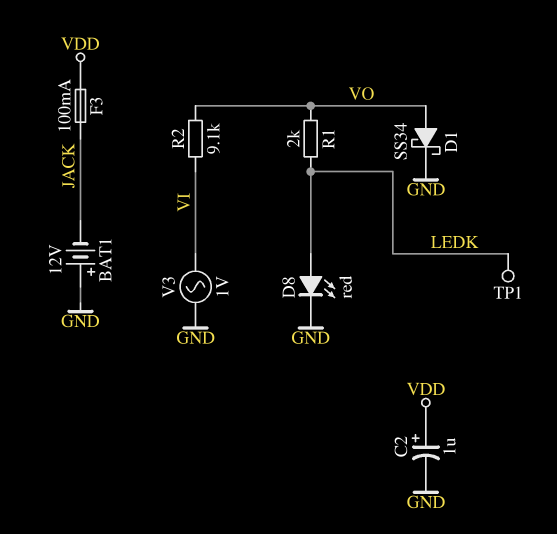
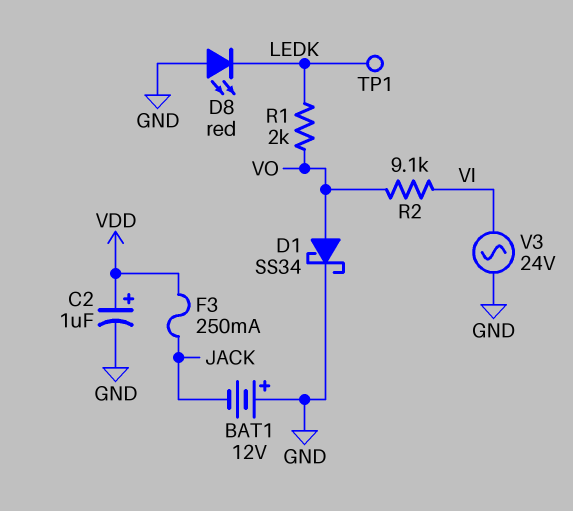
D8: LED red (A LEDK, K GND) -> LED red (A GND, K LEDK)
F3: 100mA (JACK, VDD) -> 250mA (JACK, VDD)
V3: AC 1V (GND, VI) -> AC 24V (GND, VI)

